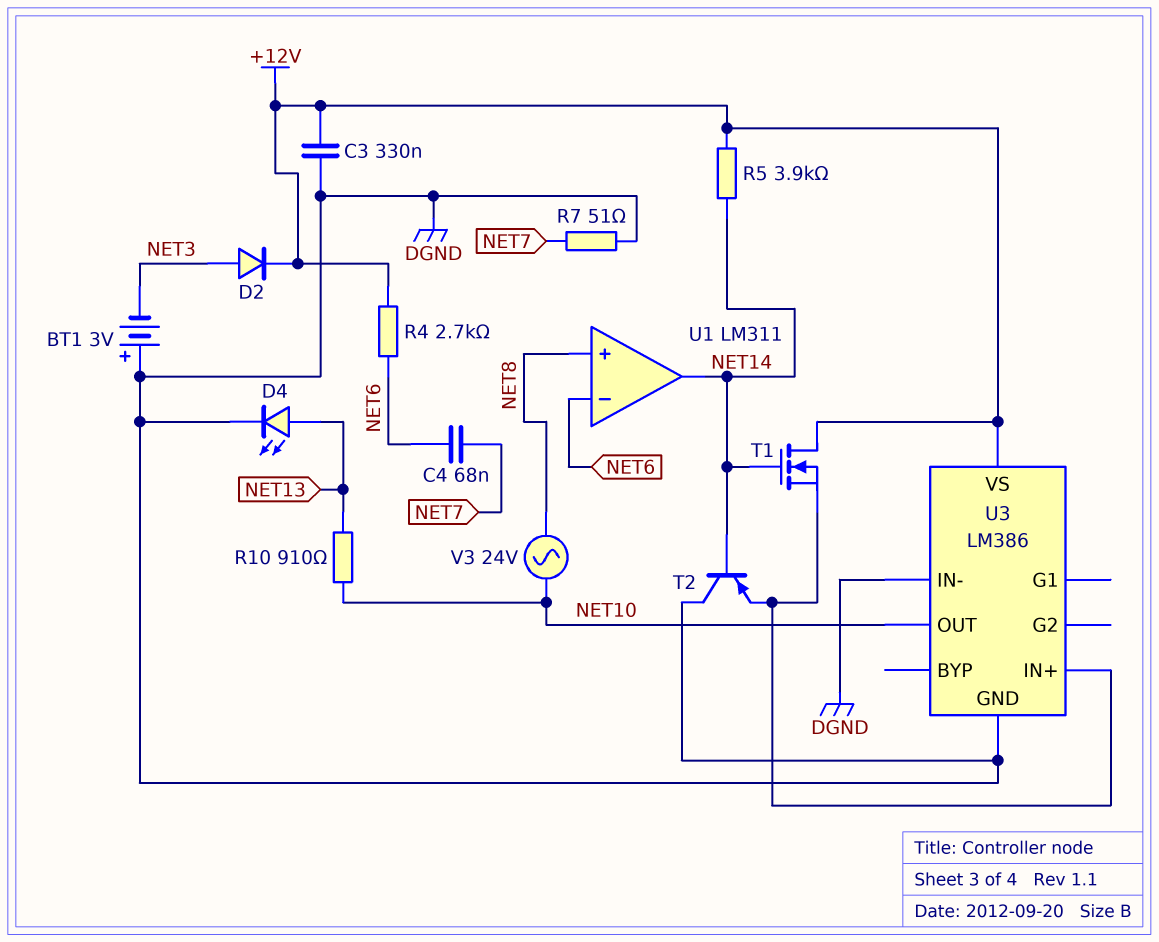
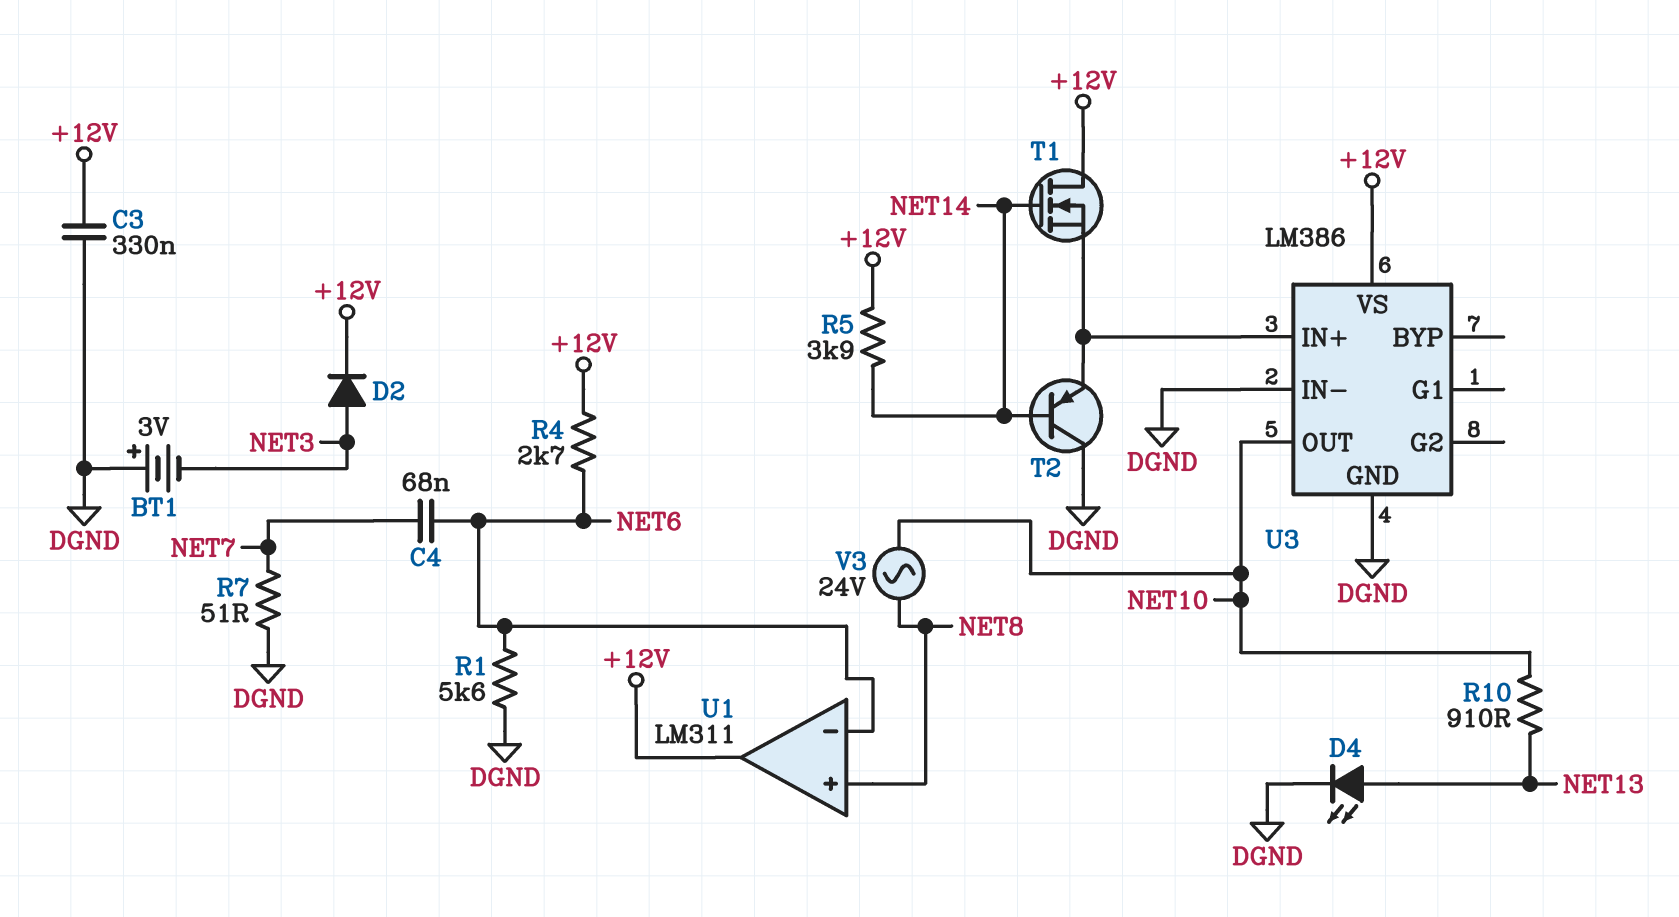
R1: none -> 5.6k (DGND, NET6)
U1 pin out: NET14 -> +12V

